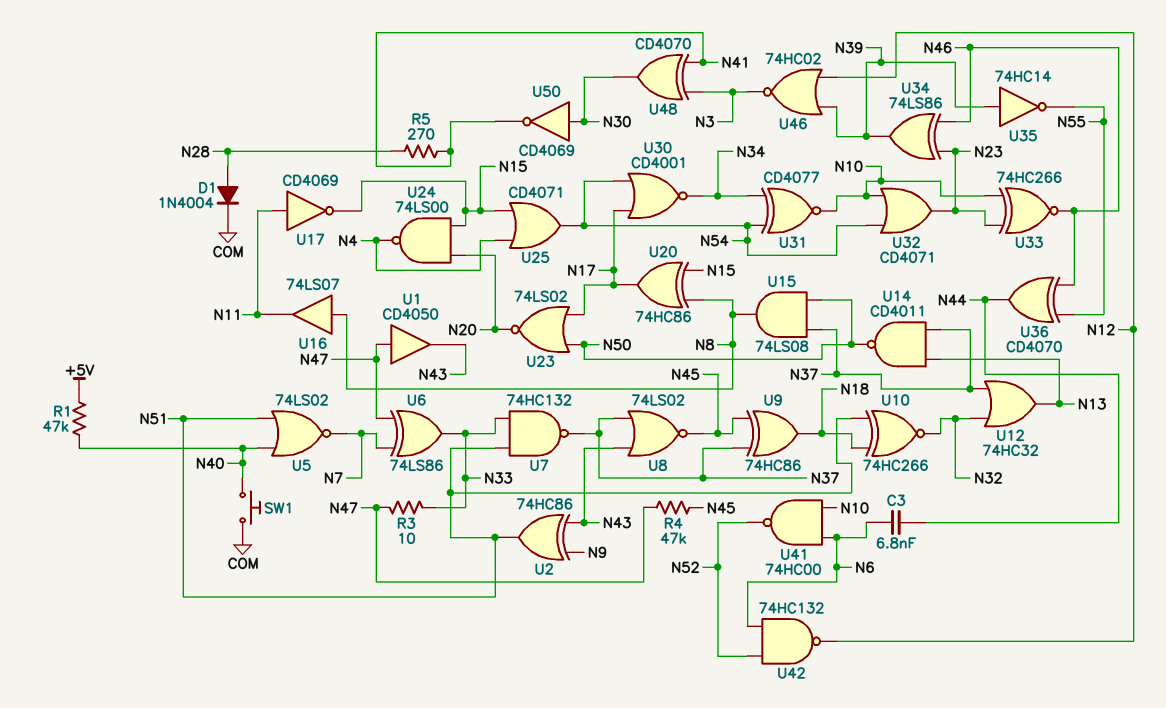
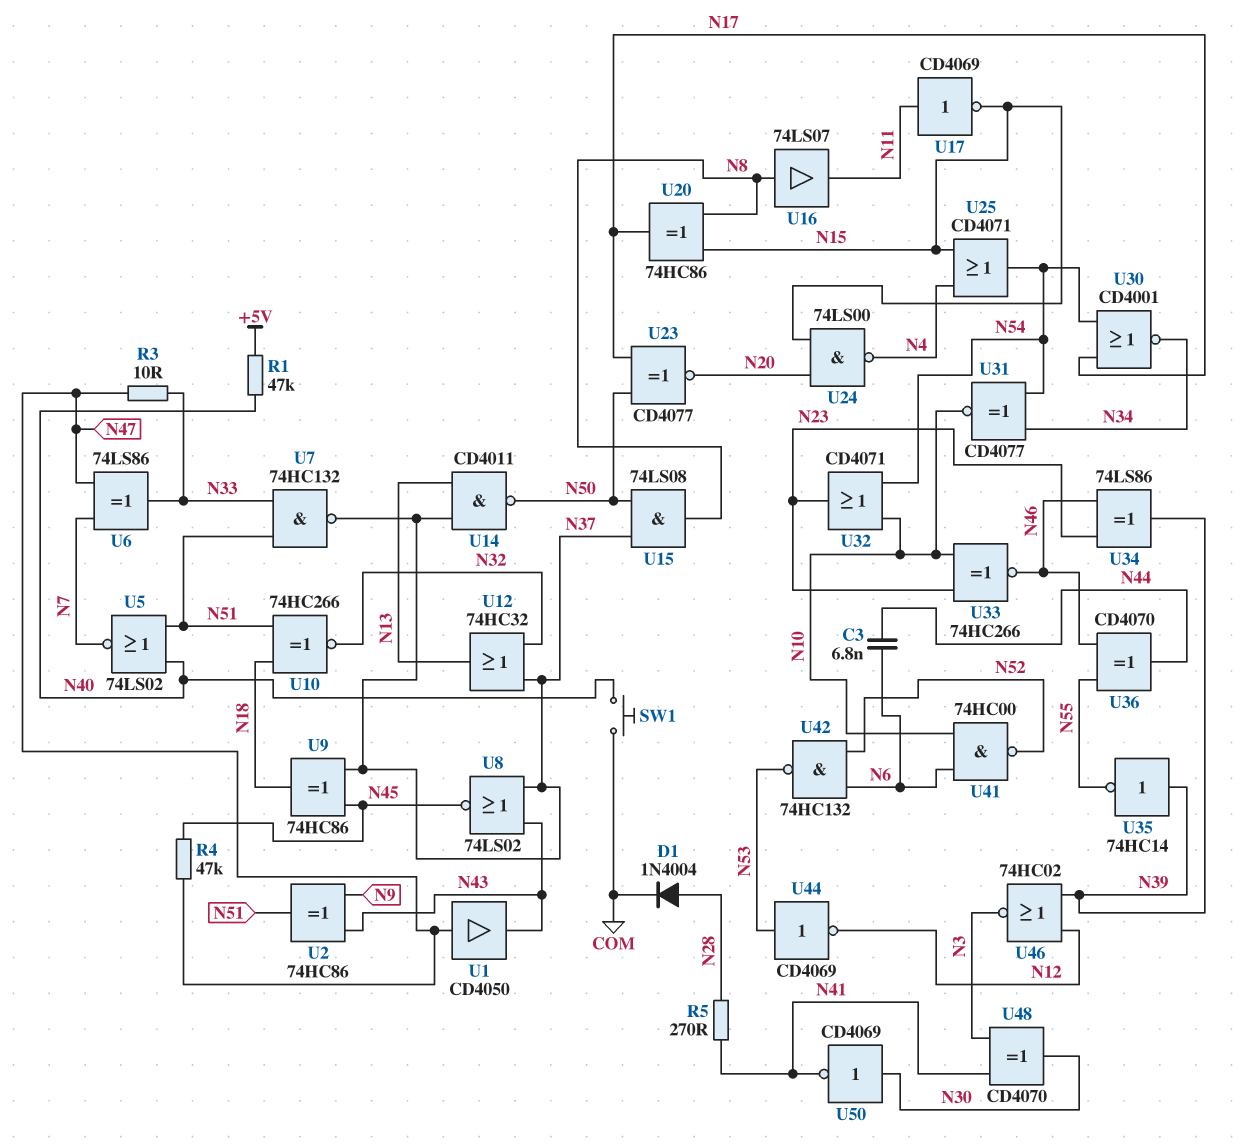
U23: NOR 74LS02 (in N17, in N50, out N20) -> XNOR CD4077 (in N17, in N50, out N20)
U42: NAND 74HC132 (in N6, in N52, out N12) -> NAND 74HC132 (in N6, in N52, out N53)
U44: none -> NOT CD4069 (in N53, out N12)

